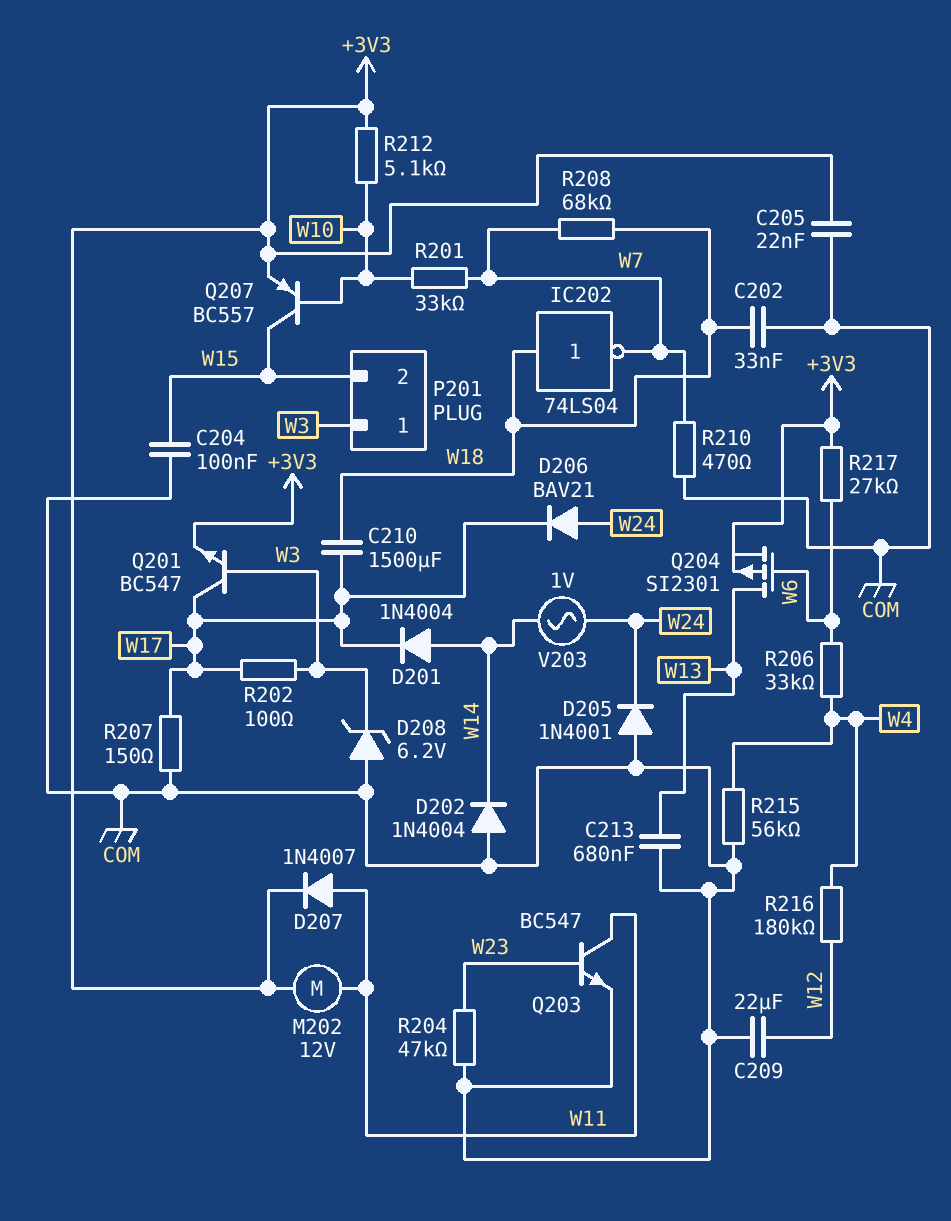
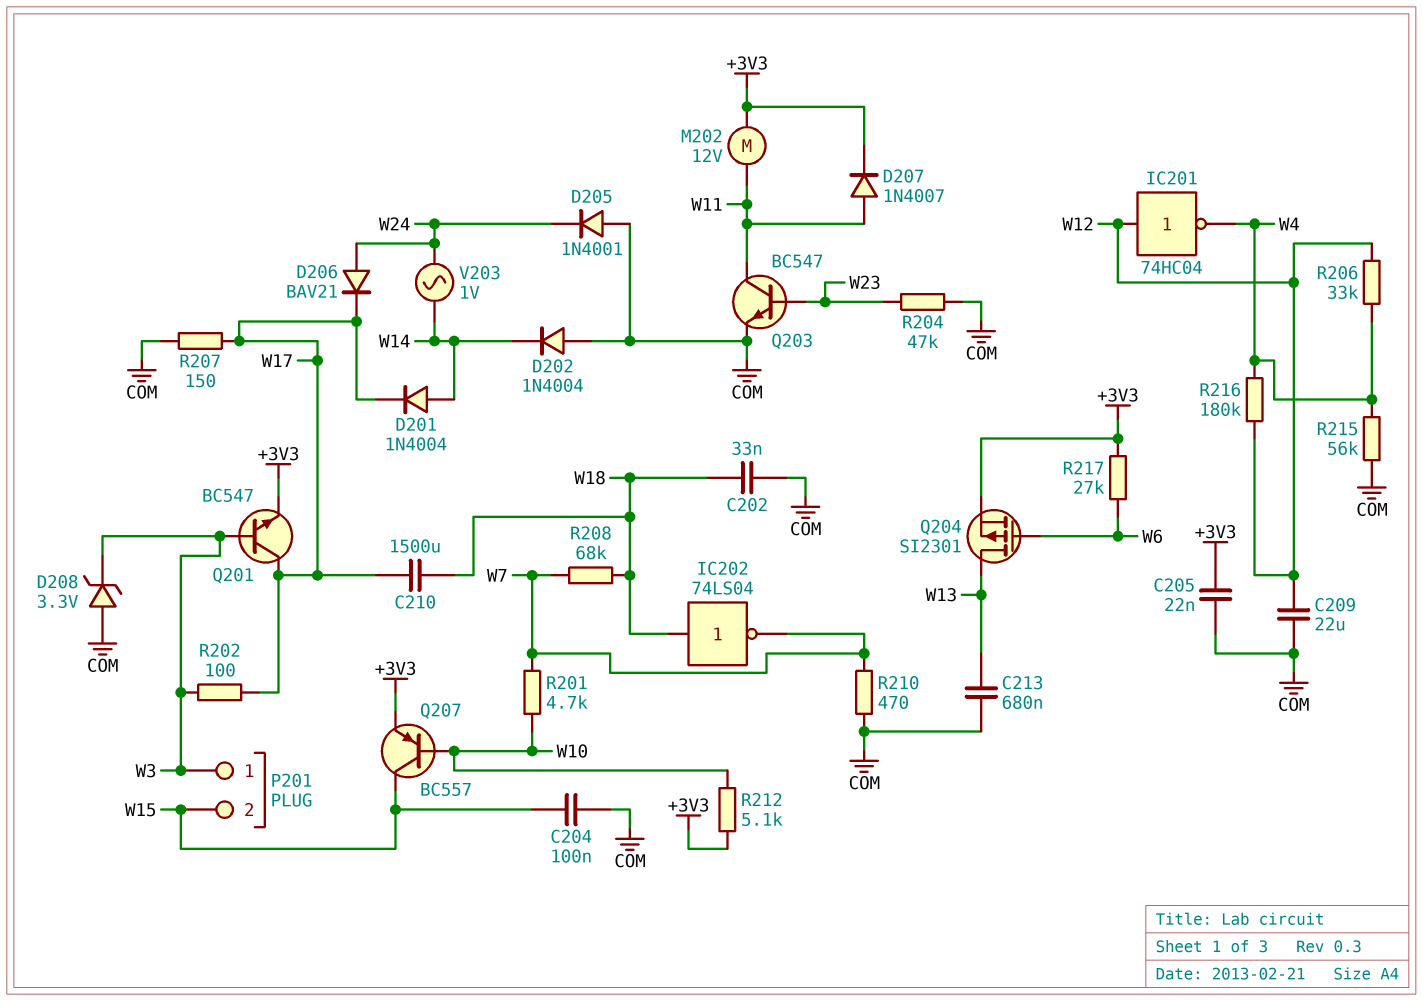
D208: zener 6.2V (A COM, K W3) -> zener 3.3V (A COM, K W3)
IC201: none -> NOT 74HC04 (in W12, out W4)
R201: 33k (W7, W10) -> 4.7k (W7, W10)
R206: 33k (W4, W6) -> 33k (W4, W12)

